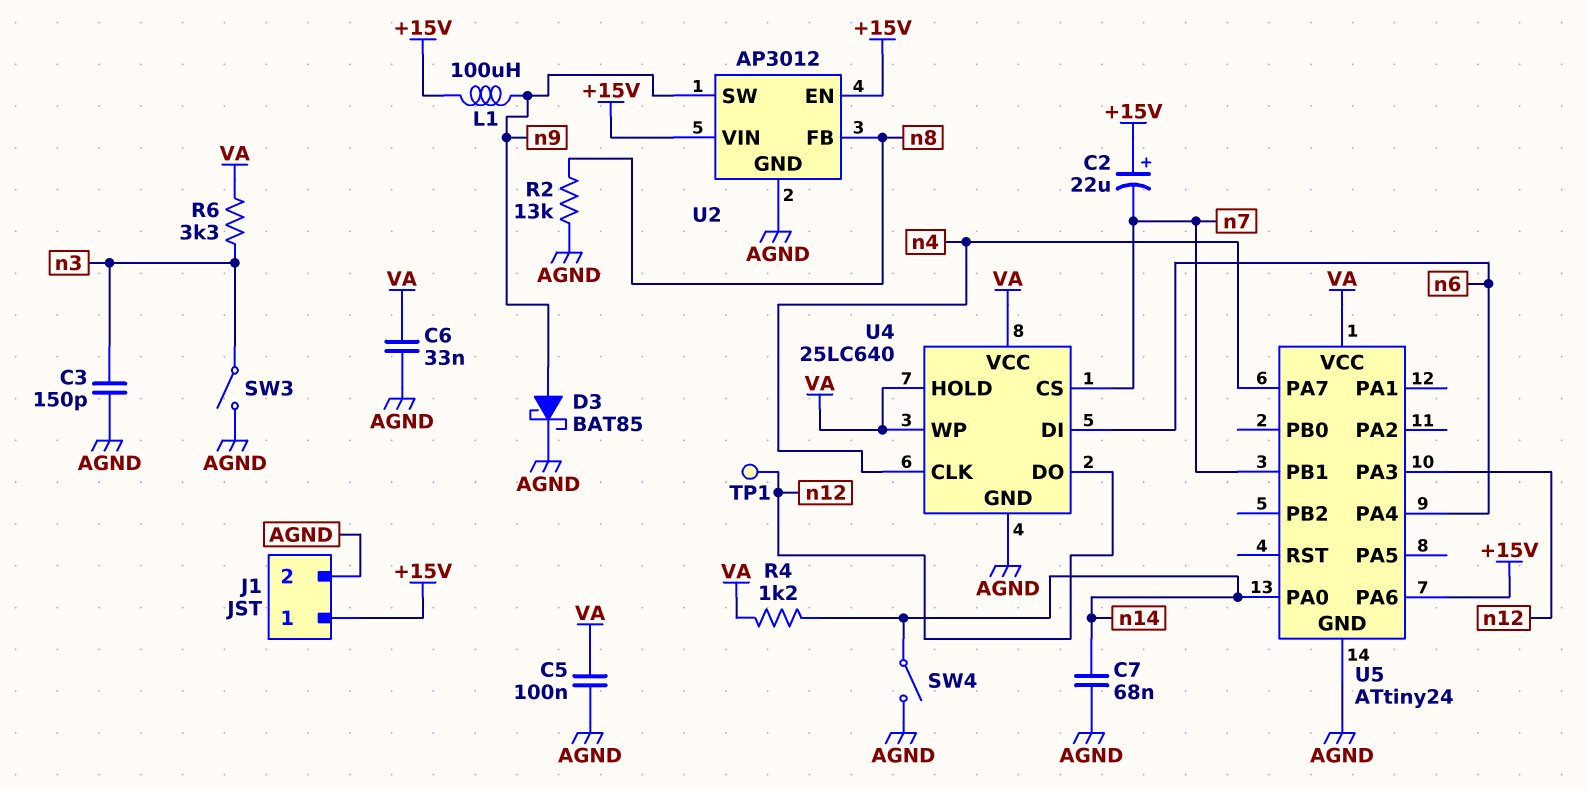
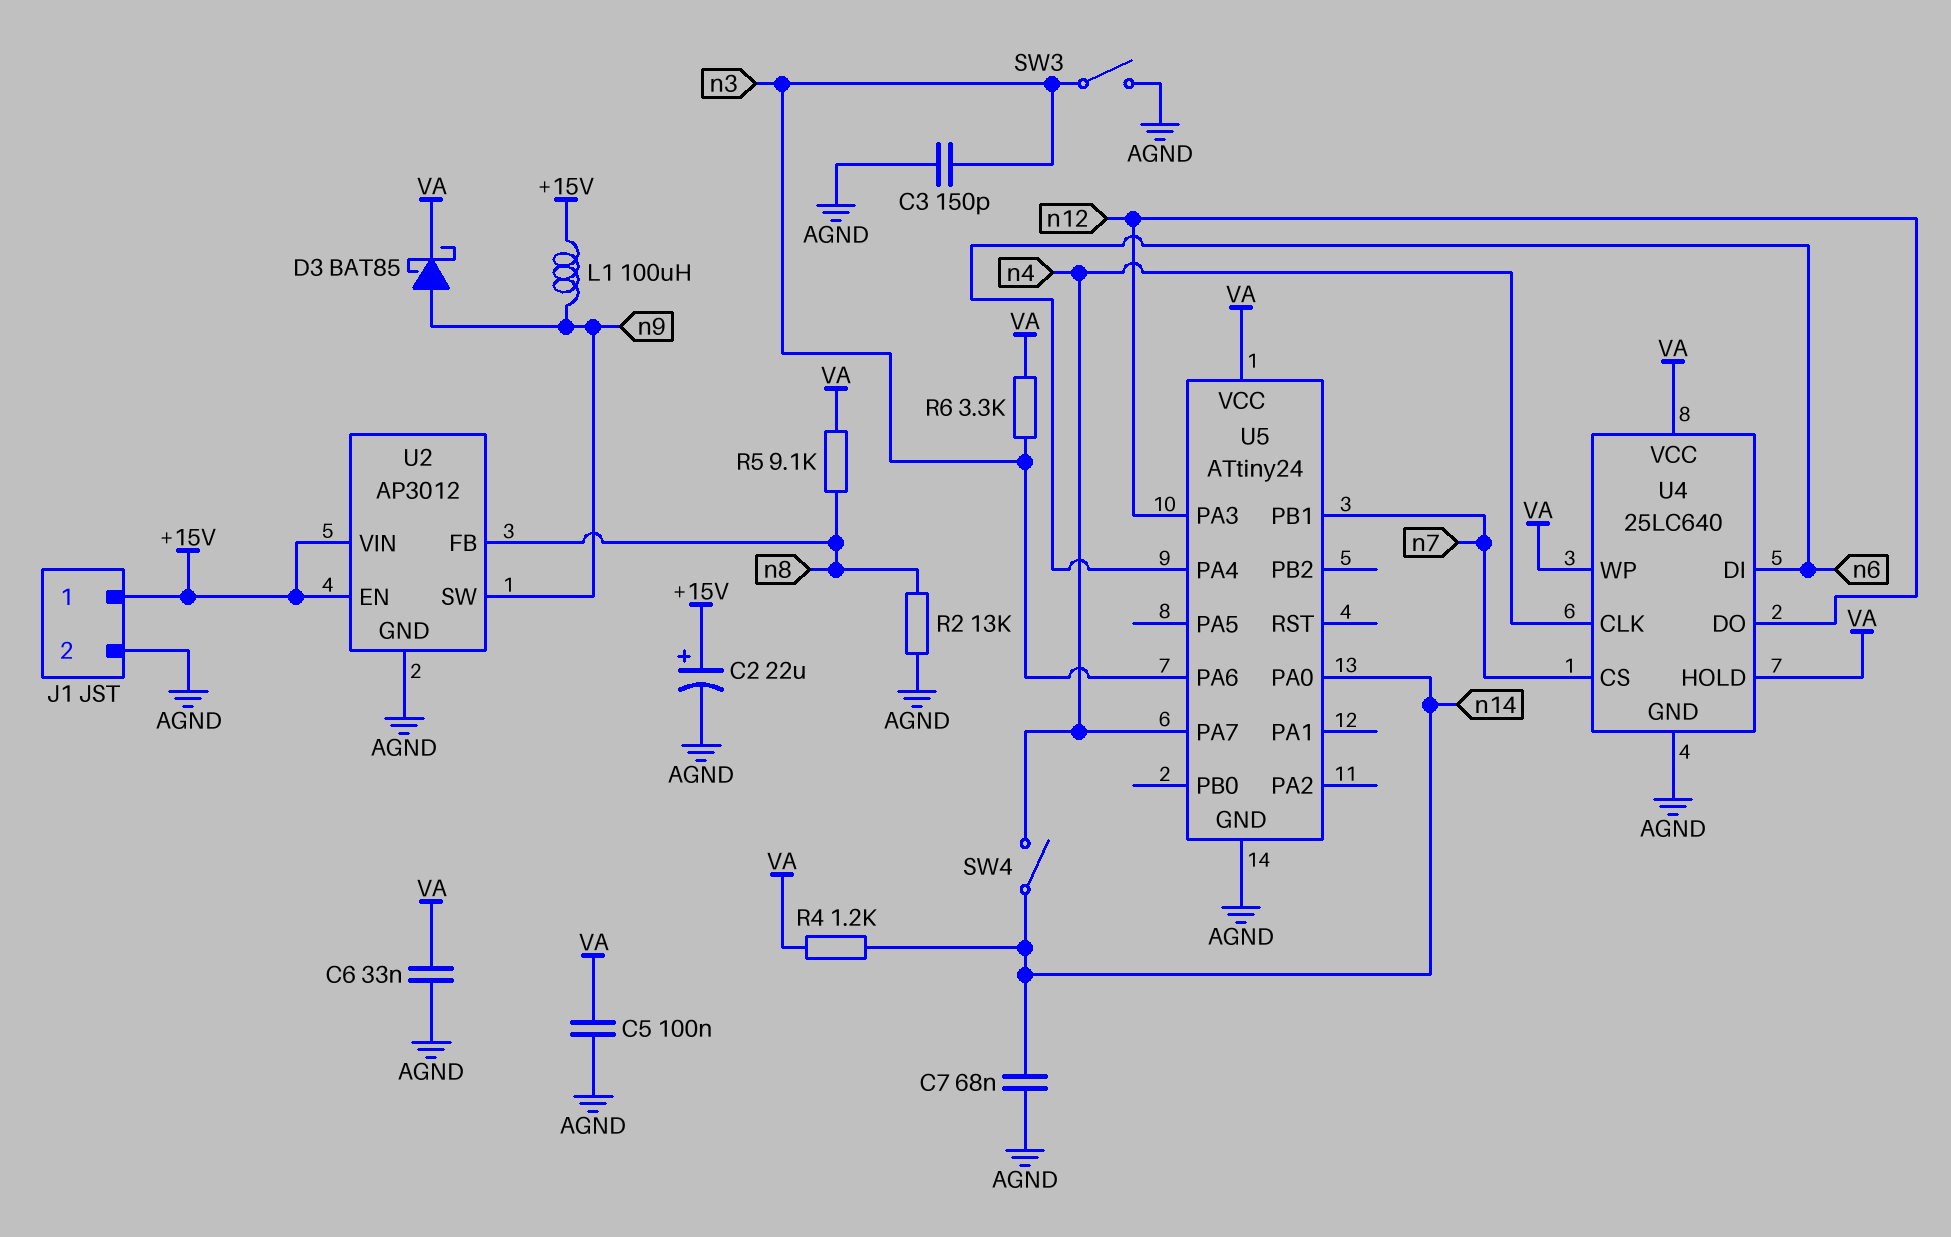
C2: 22uF (plus +15V, minus n7) -> 22uF (plus +15V, minus AGND)
D3: schottky BAT85 (A n9, K AGND) -> schottky BAT85 (A n9, K VA)
R5: none -> 9.1k (VA, n8)
SW4: switch (AGND, n14) -> switch (n4, n14)
TP1: test point (n12) -> none
U5 pin PA6: +15V -> n3

